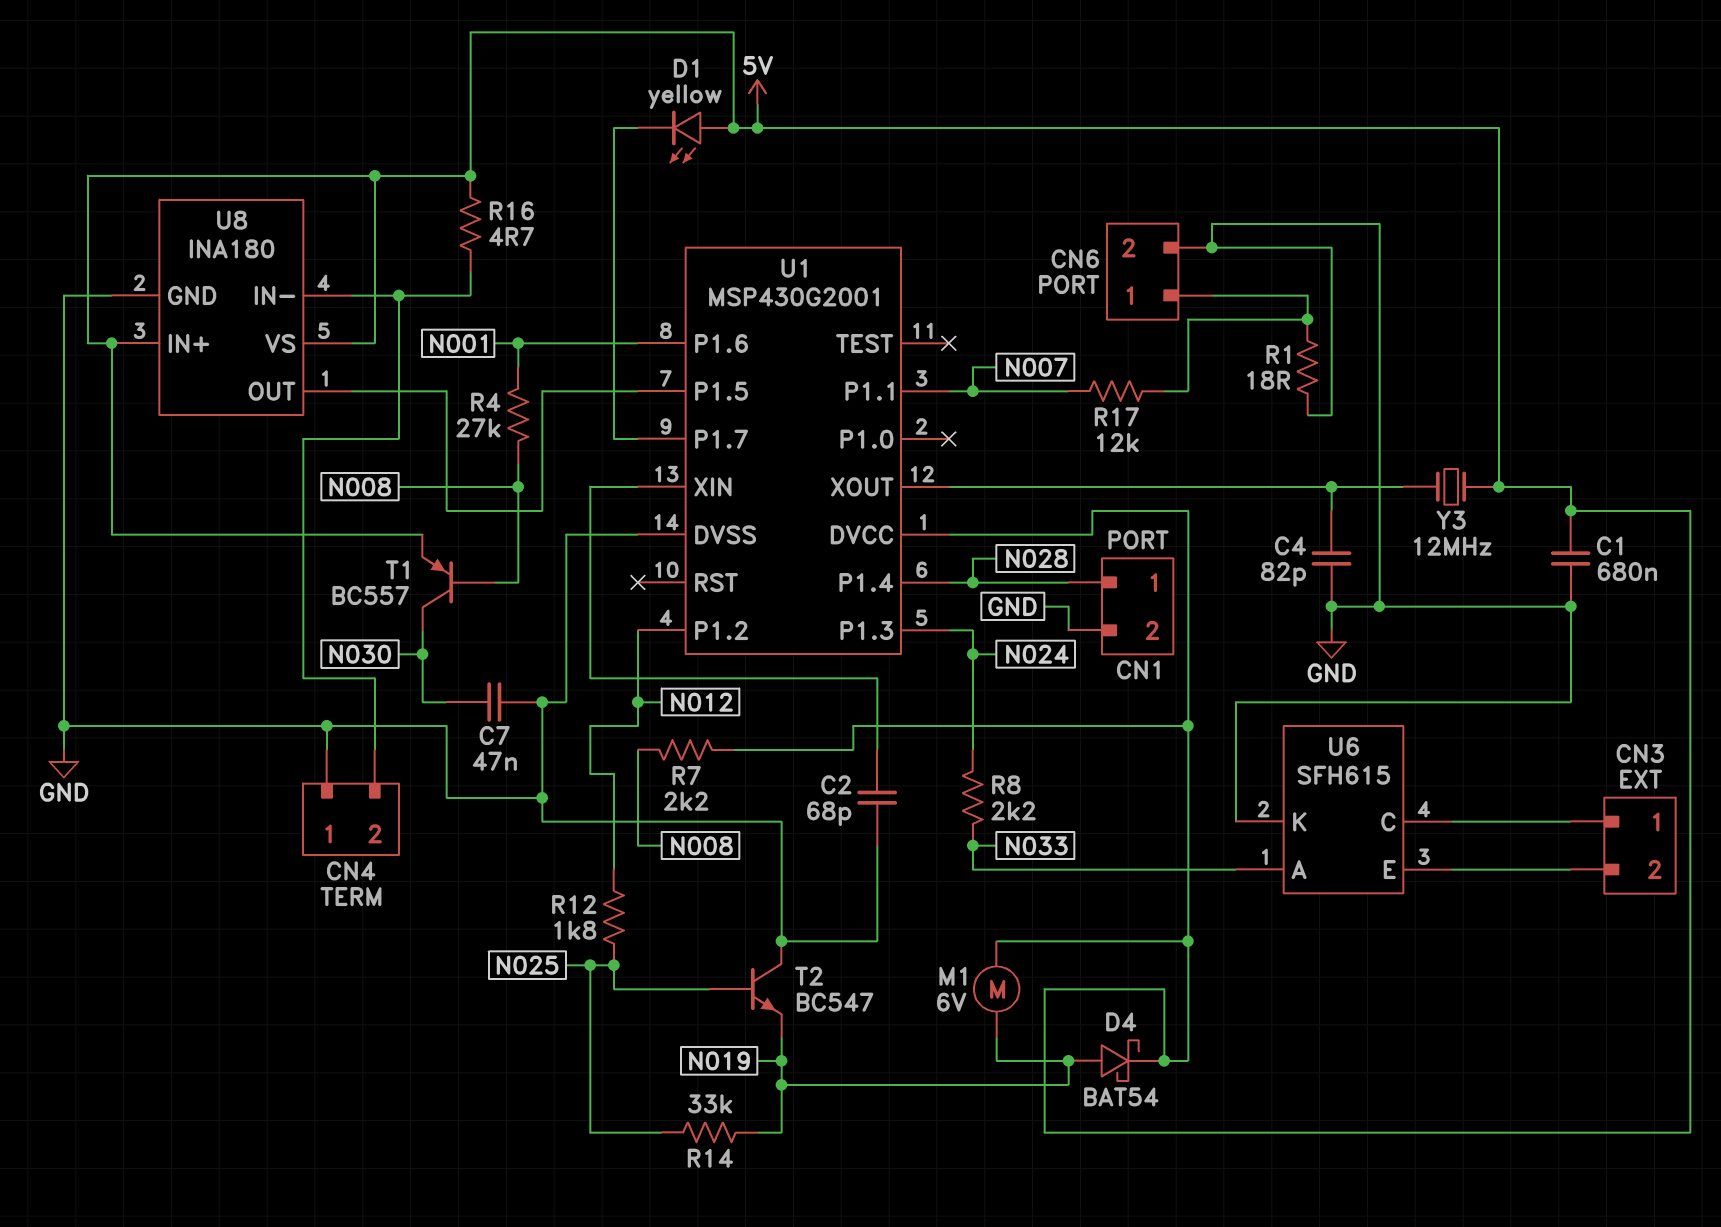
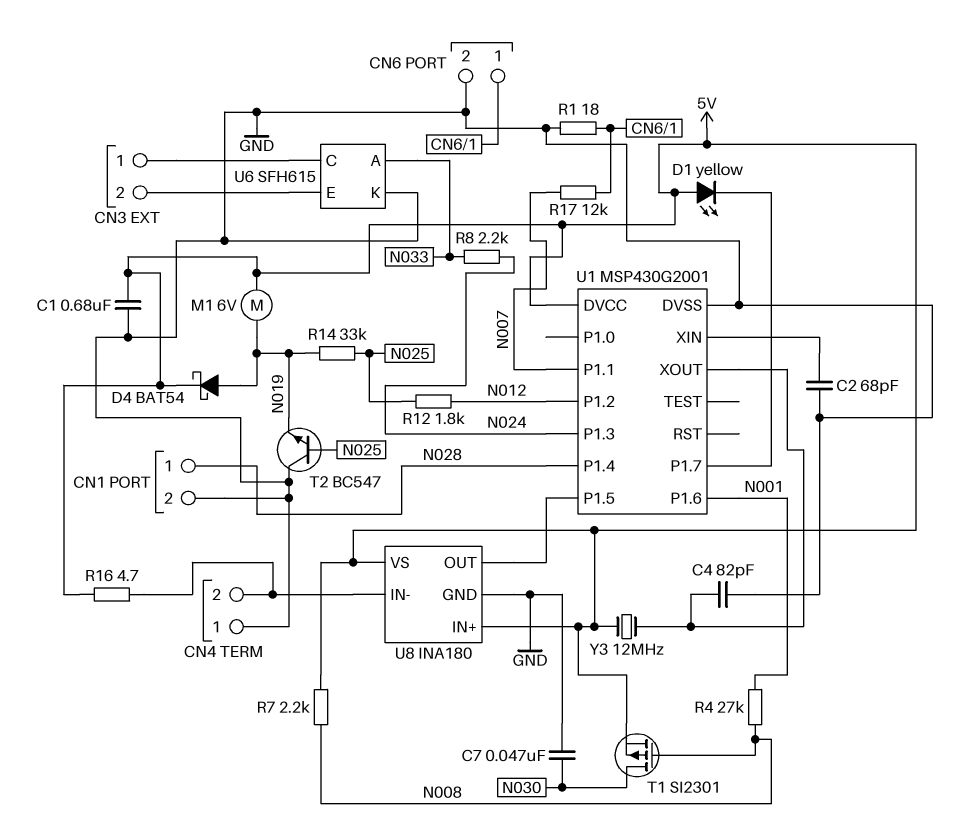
T1: PNP BC557 (B N008, C N030, E 5V) -> PMOS SI2301 (G N008, D N030, S 5V)

